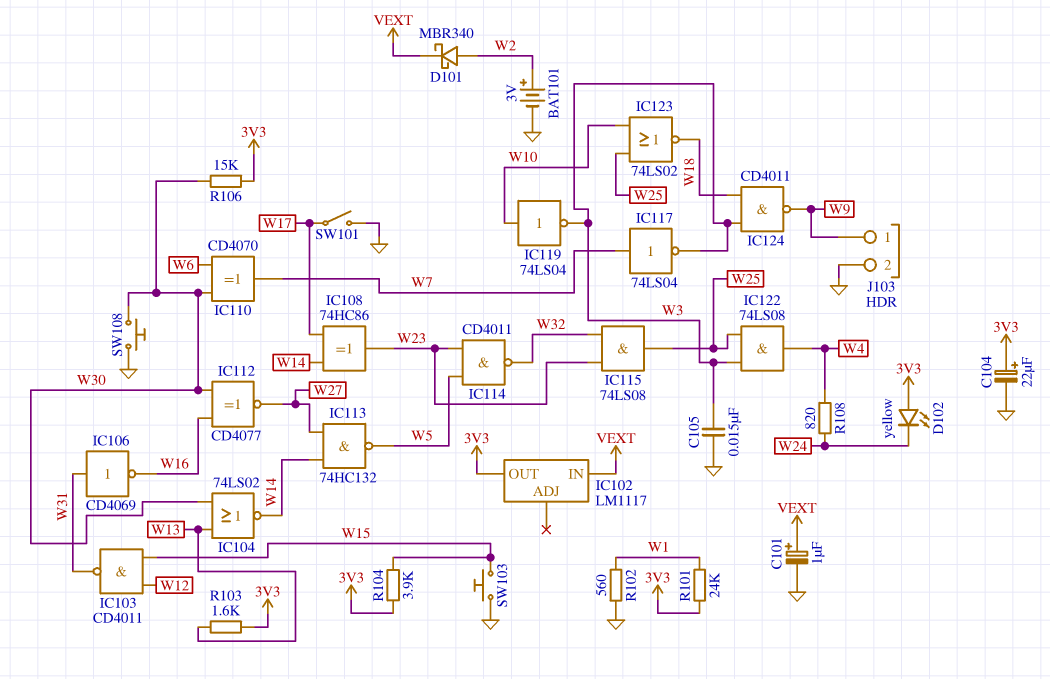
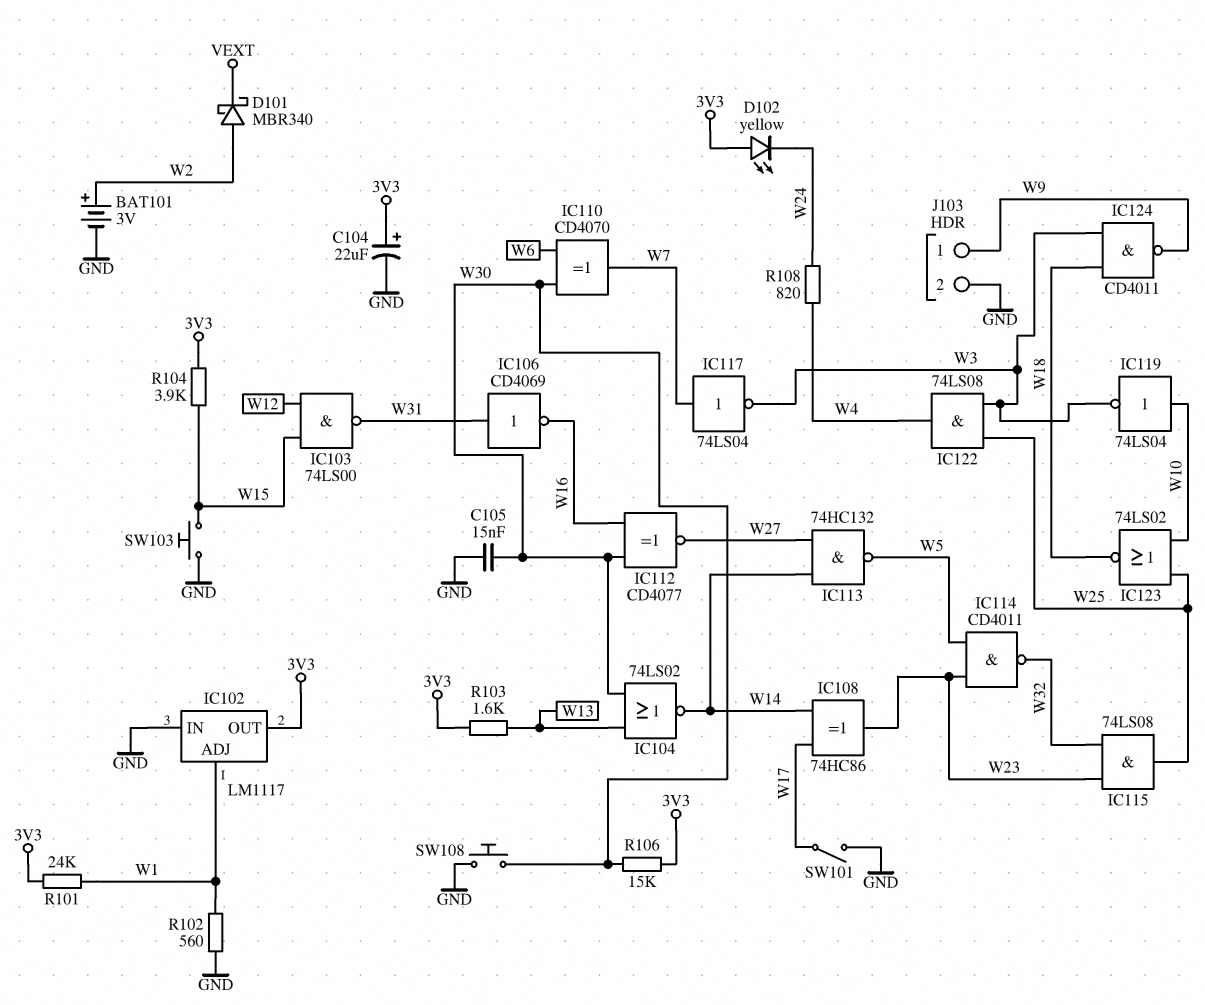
C101: 1uF (plus VEXT, minus GND) -> none
C105: 15nF (GND, W3) -> 15nF (GND, W30)
IC102 pin ADJ: none -> W1
IC102 pin IN: VEXT -> GND
IC103: NAND CD4011 (in W12, in W15, out W31) -> NAND 74LS00 (in W12, in W15, out W31)

